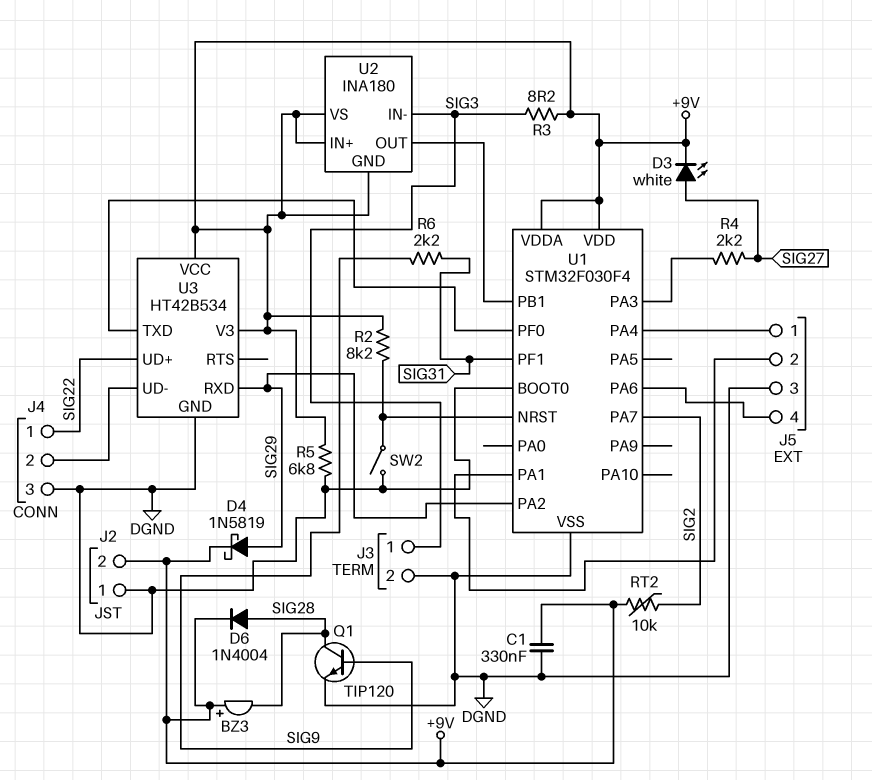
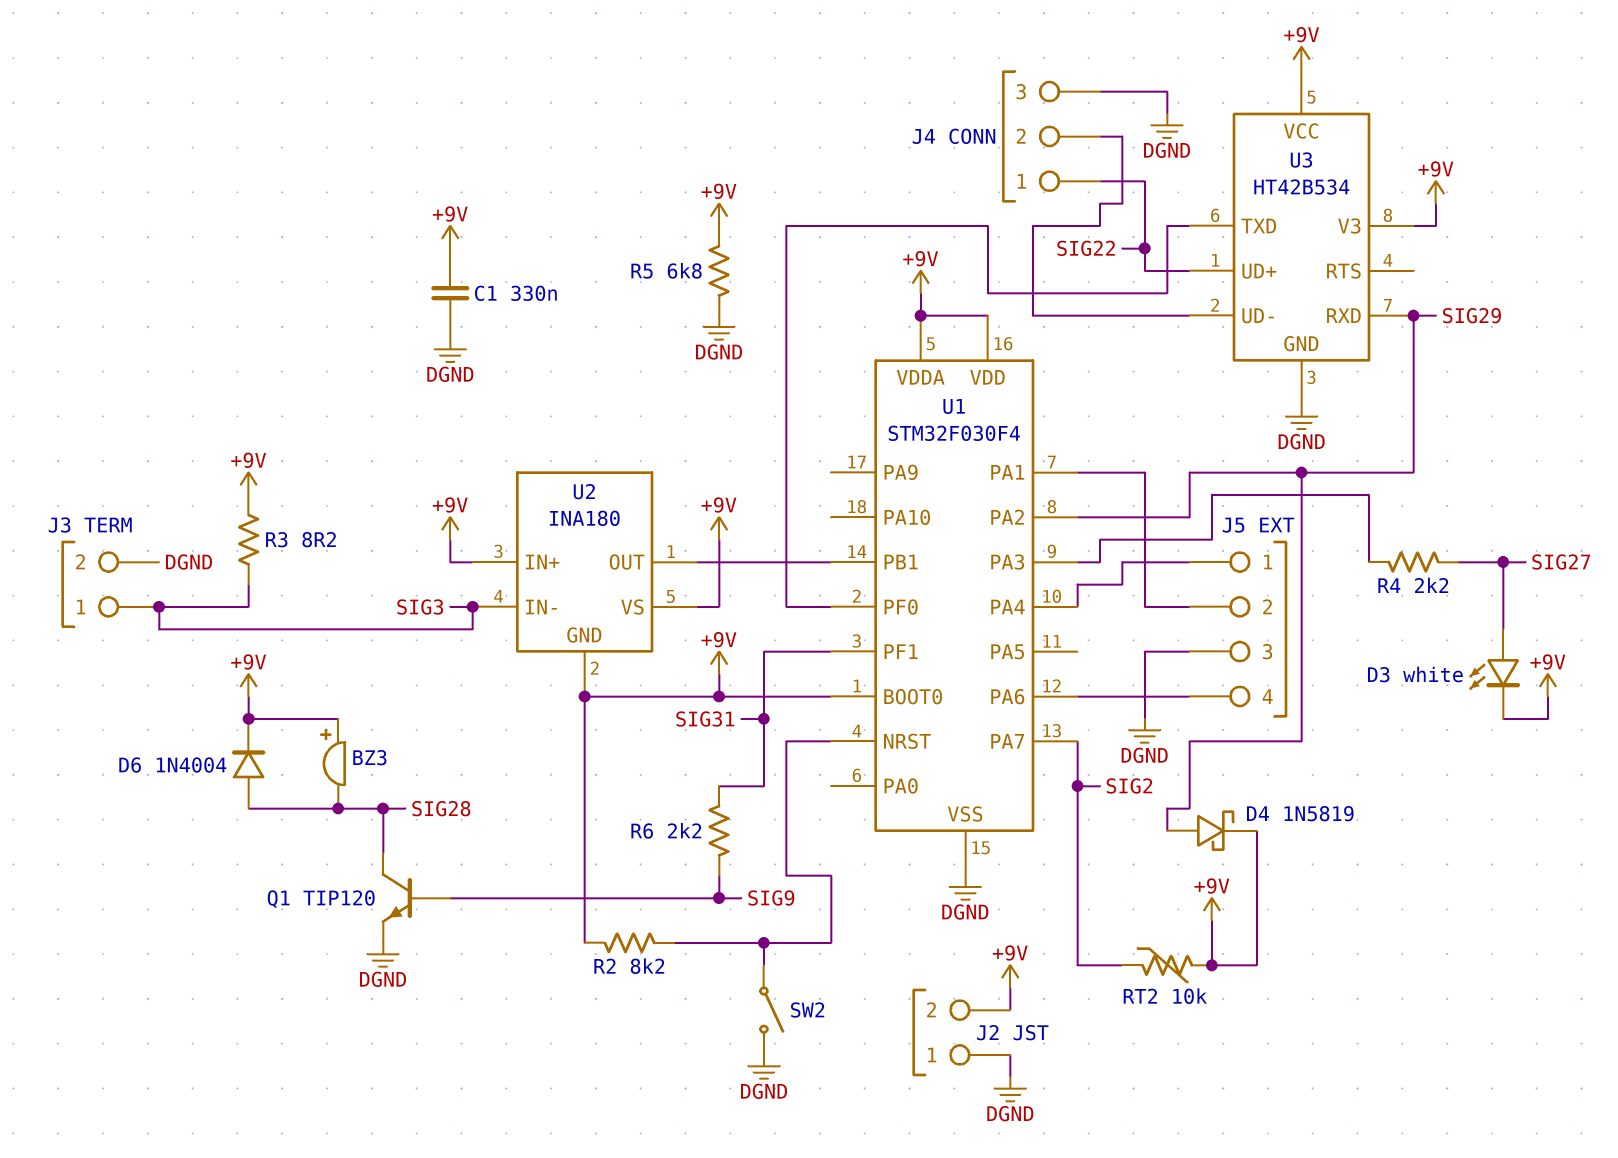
U1 pin BOOT0: DGND -> +9V

